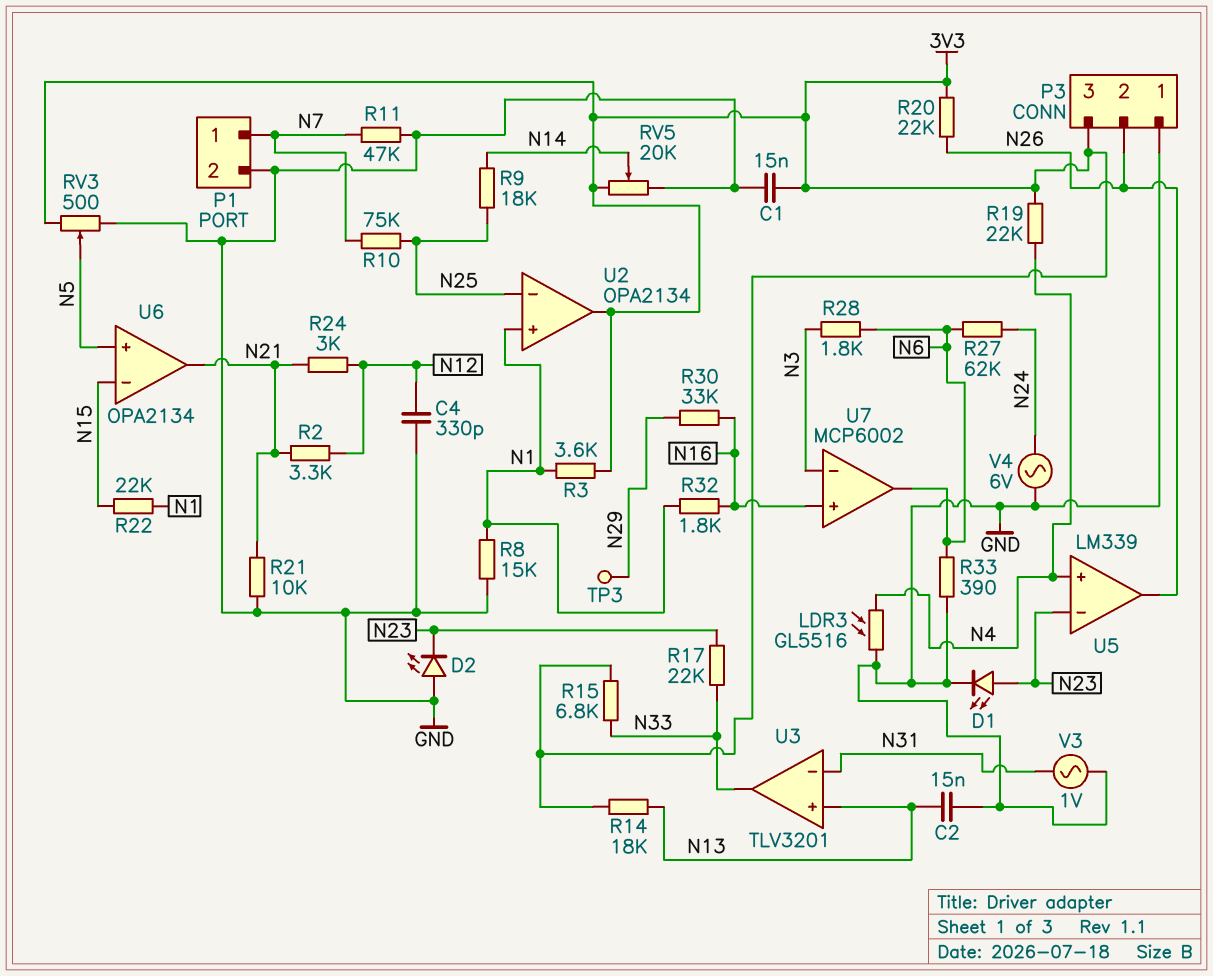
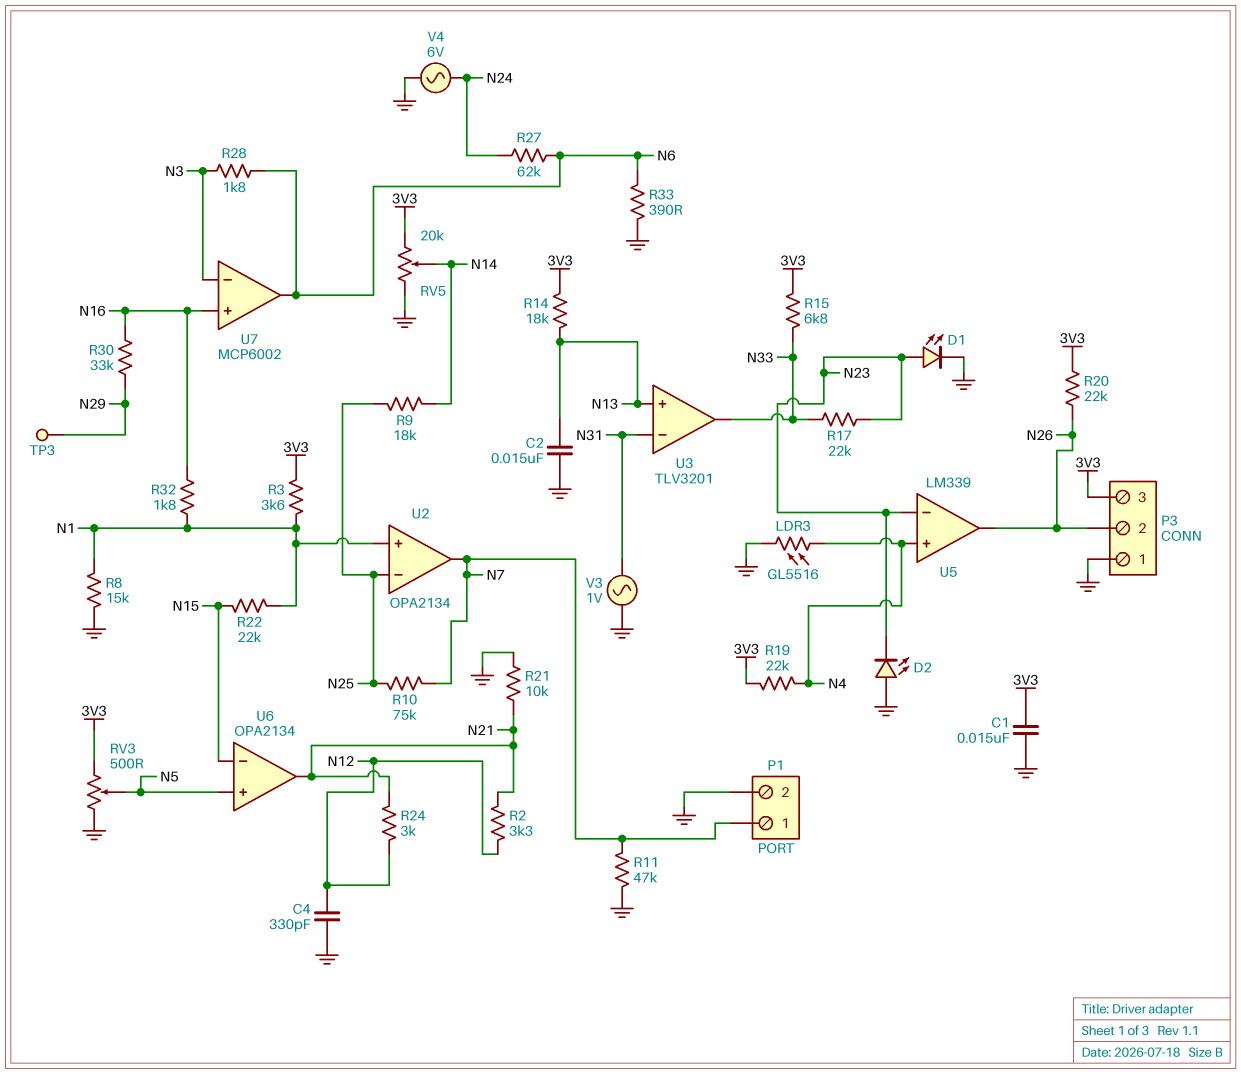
U2 pin out: 3V3 -> N7

